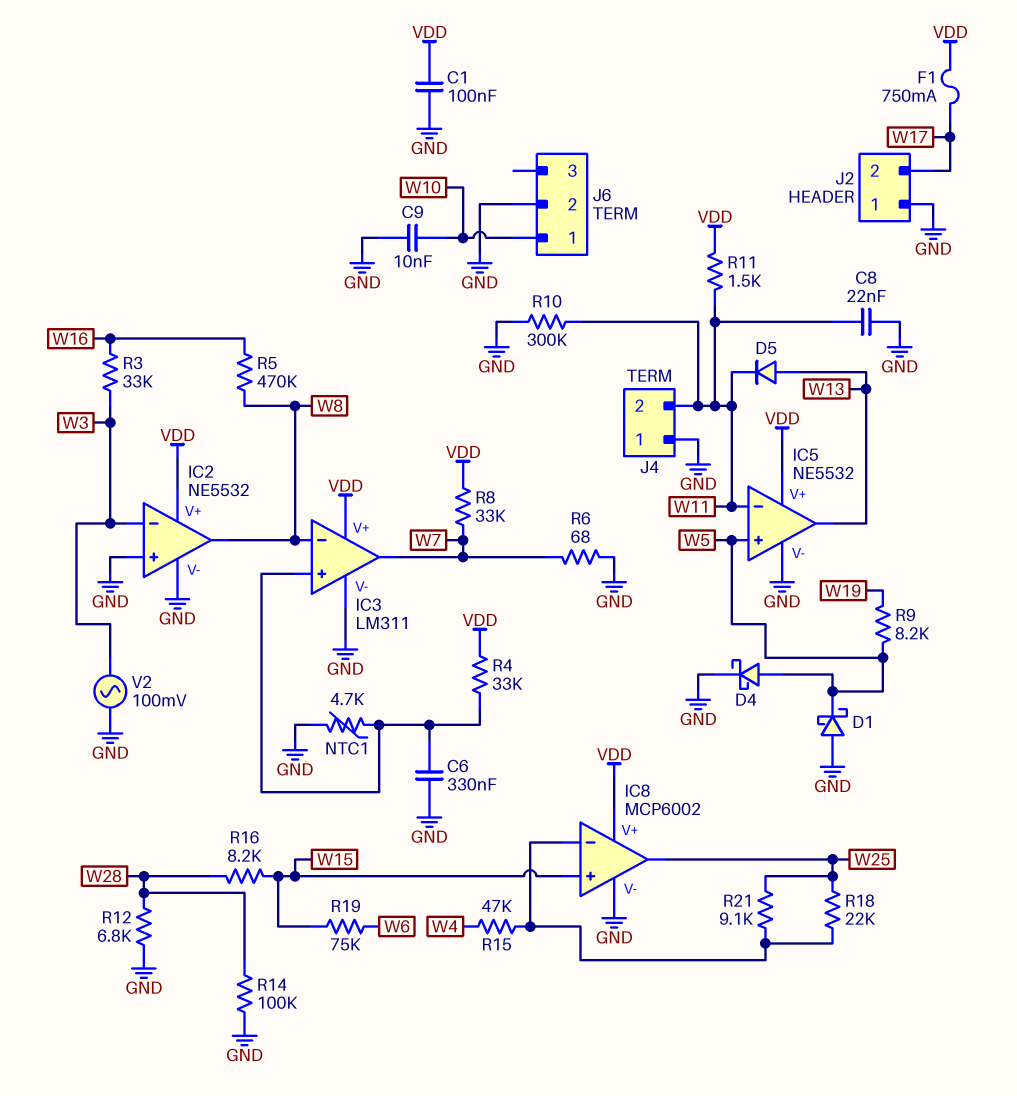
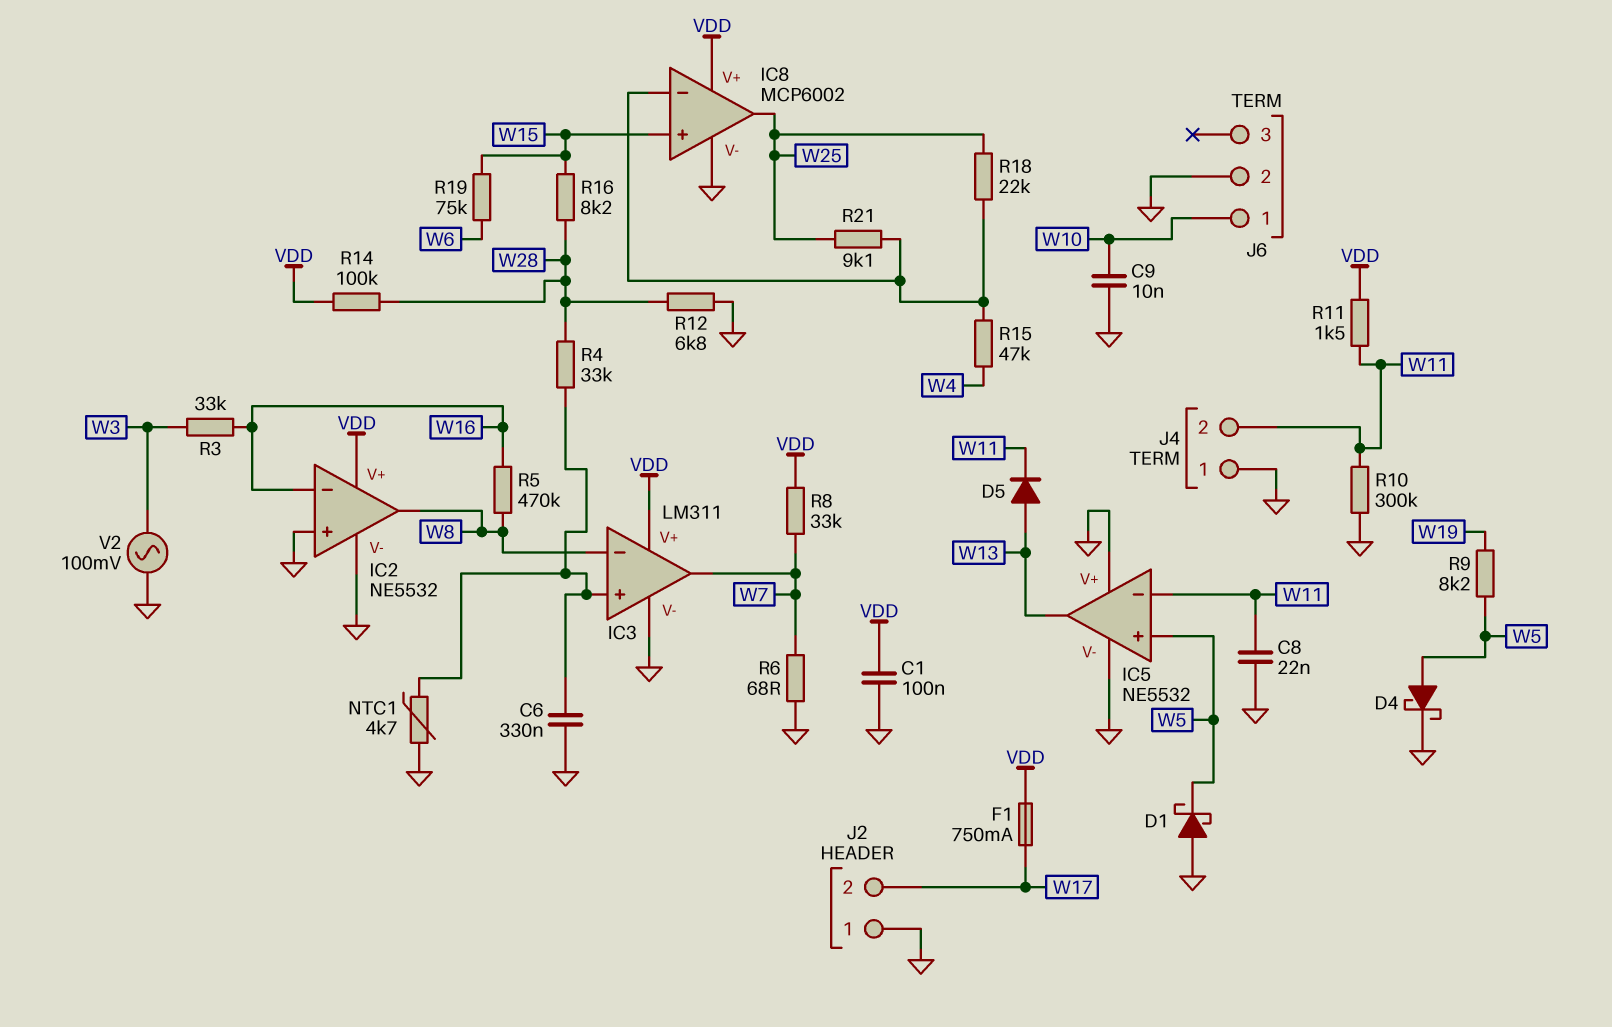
IC2 pin in-: W3 -> W16
IC5 pin V+: VDD -> GND
R4: 33k (IC3/in+, VDD) -> 33k (IC3/in+, W28)
R14: 100k (GND, W28) -> 100k (VDD, W28)

